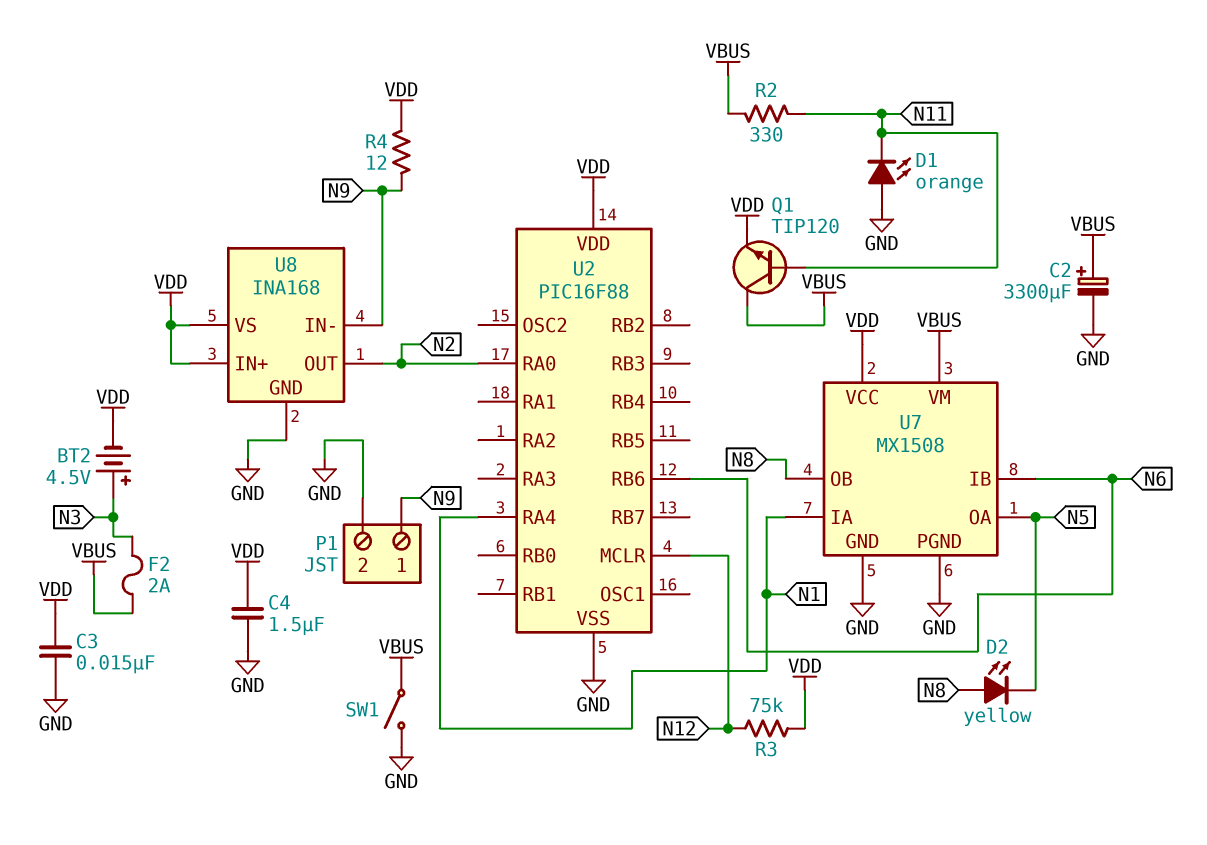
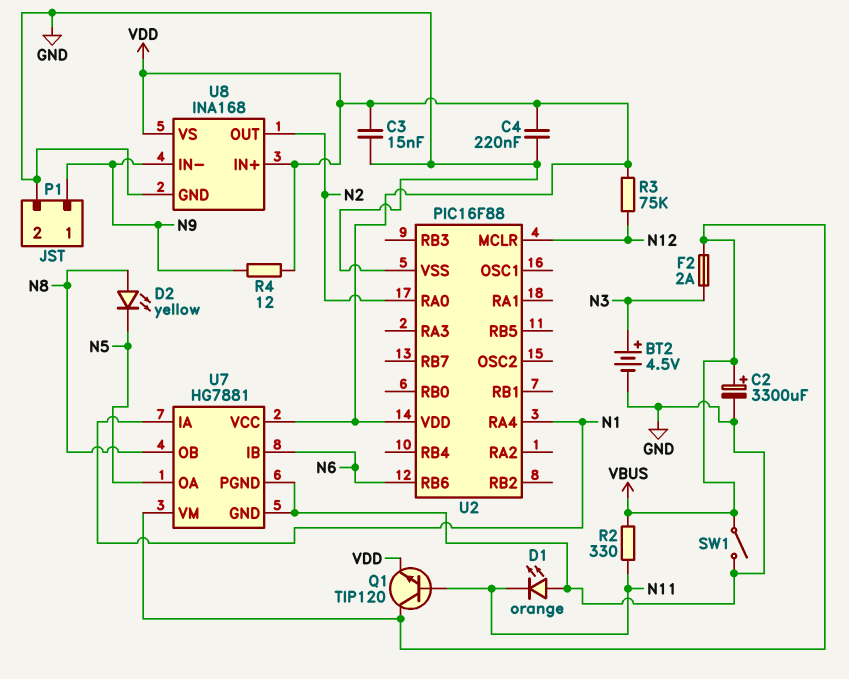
BT2: 4.5V (plus N3, minus VDD) -> 4.5V (plus N3, minus GND)
C4: 1.5uF (GND, VDD) -> 220nF (GND, VDD)
U7: MX1508 -> HG7881

